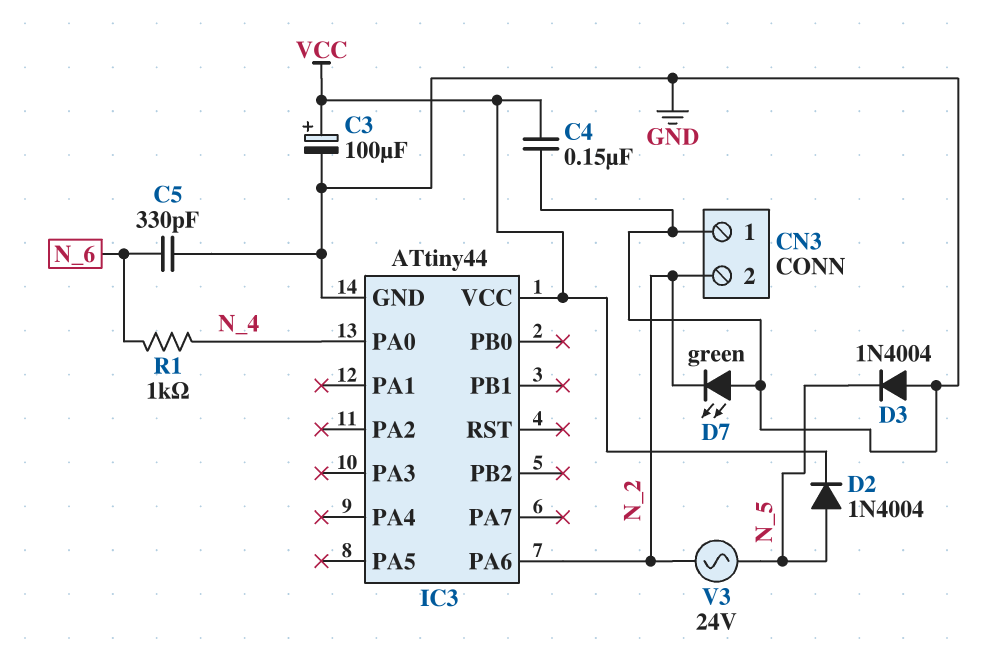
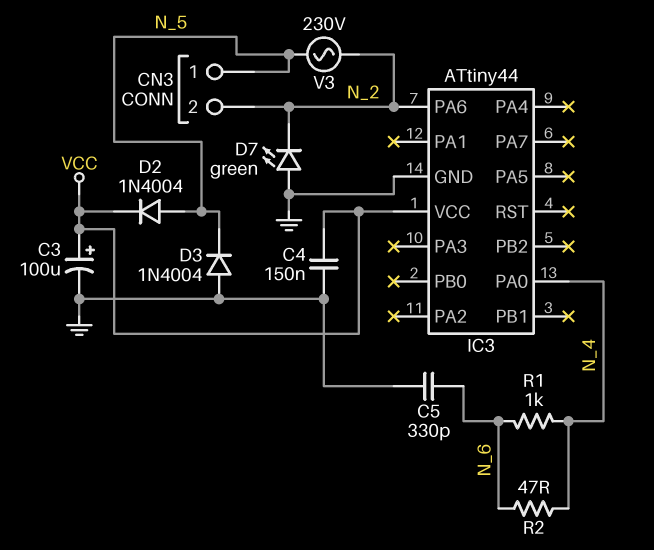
CN3 pin 1: GND -> N_5
R2: none -> 47 (N_4, N_6)
V3: AC 24V (N_2, N_5) -> AC 230V (N_2, N_5)

